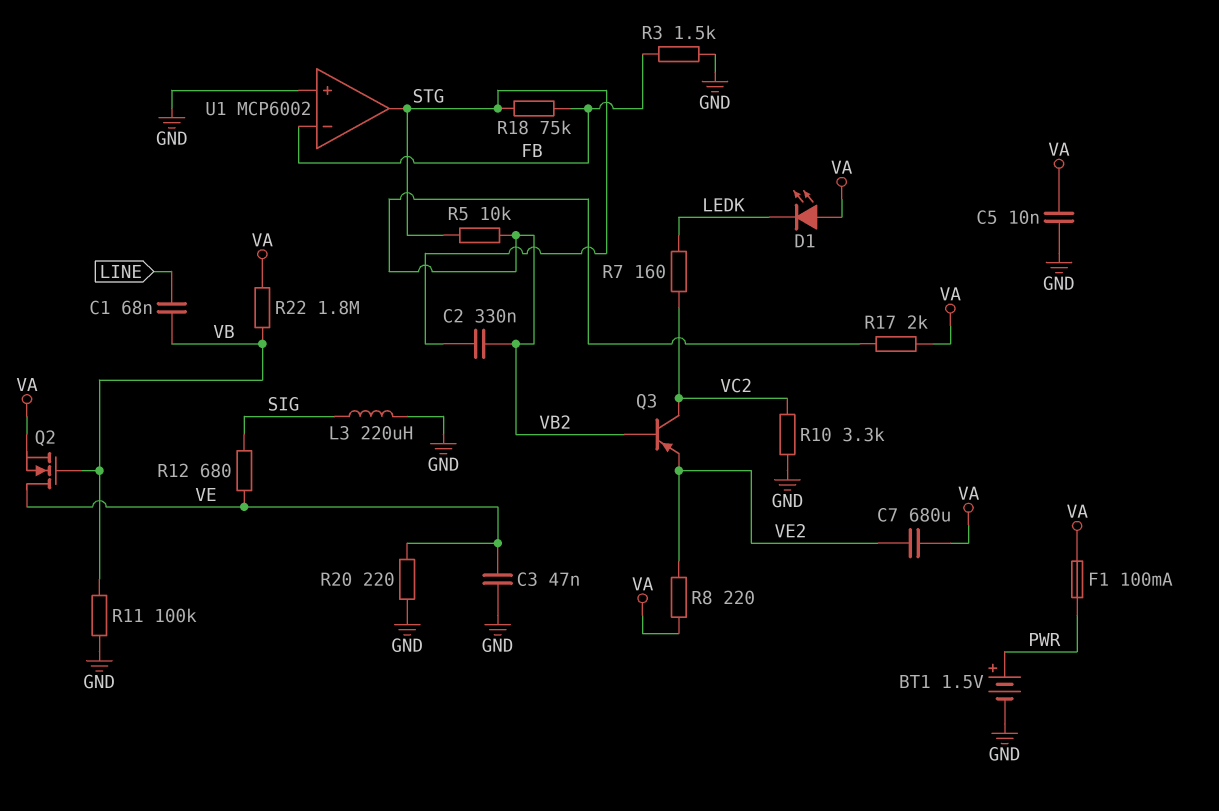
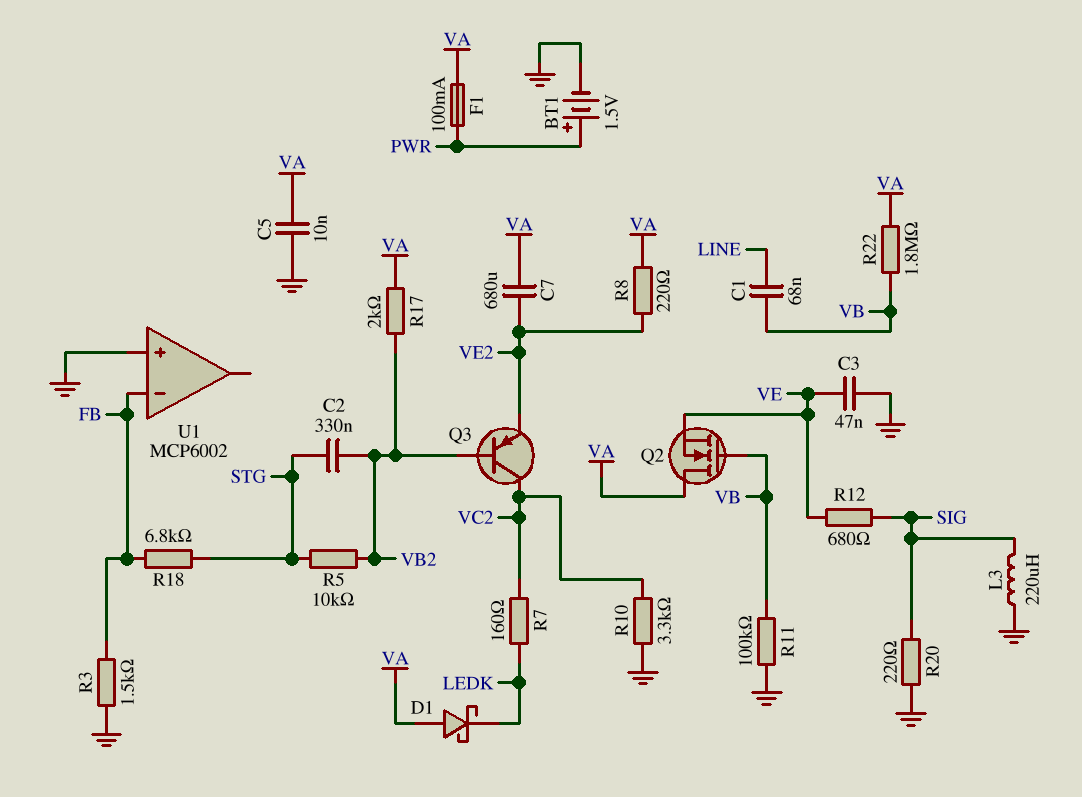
D1: LED (A VA, K LEDK) -> schottky (A VA, K LEDK)
Q2: NMOS (G VB, D VE, S VA) -> NMOS (G VB, D VA, S VE)
R18: 75k (FB, STG) -> 6.8k (FB, STG)
R20: 220 (GND, VE) -> 220 (GND, SIG)
U1 pin out: STG -> none

